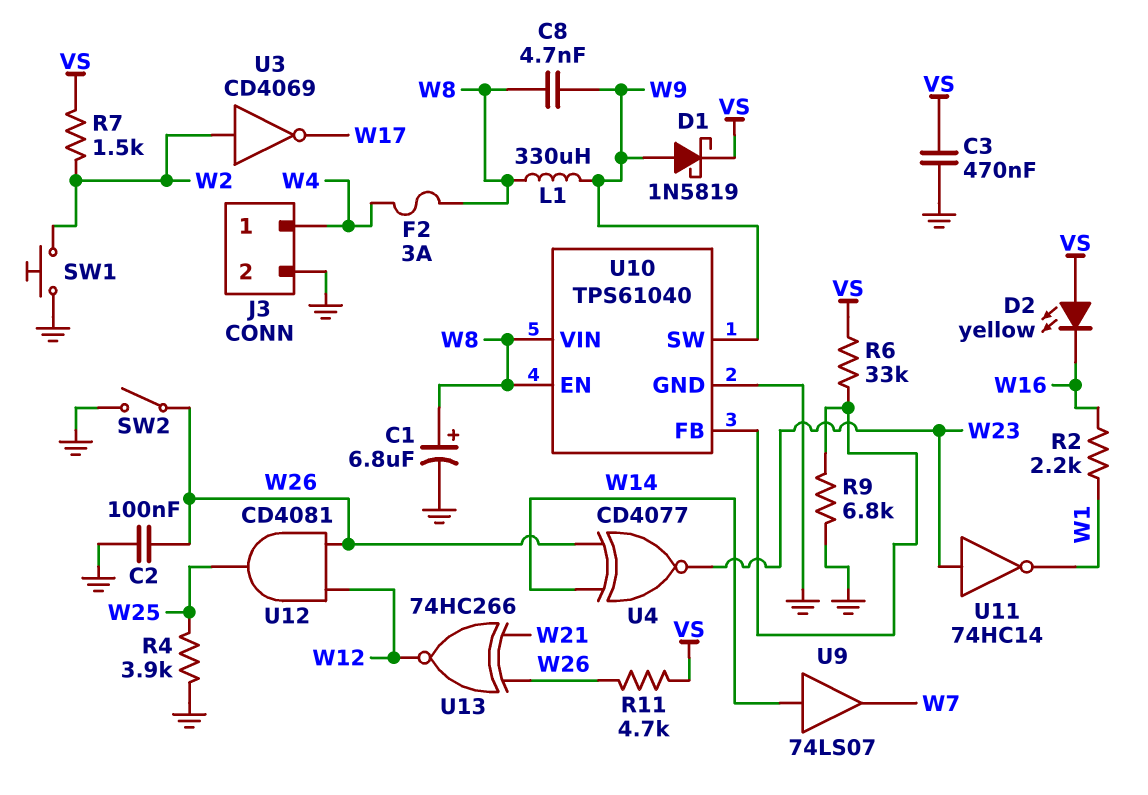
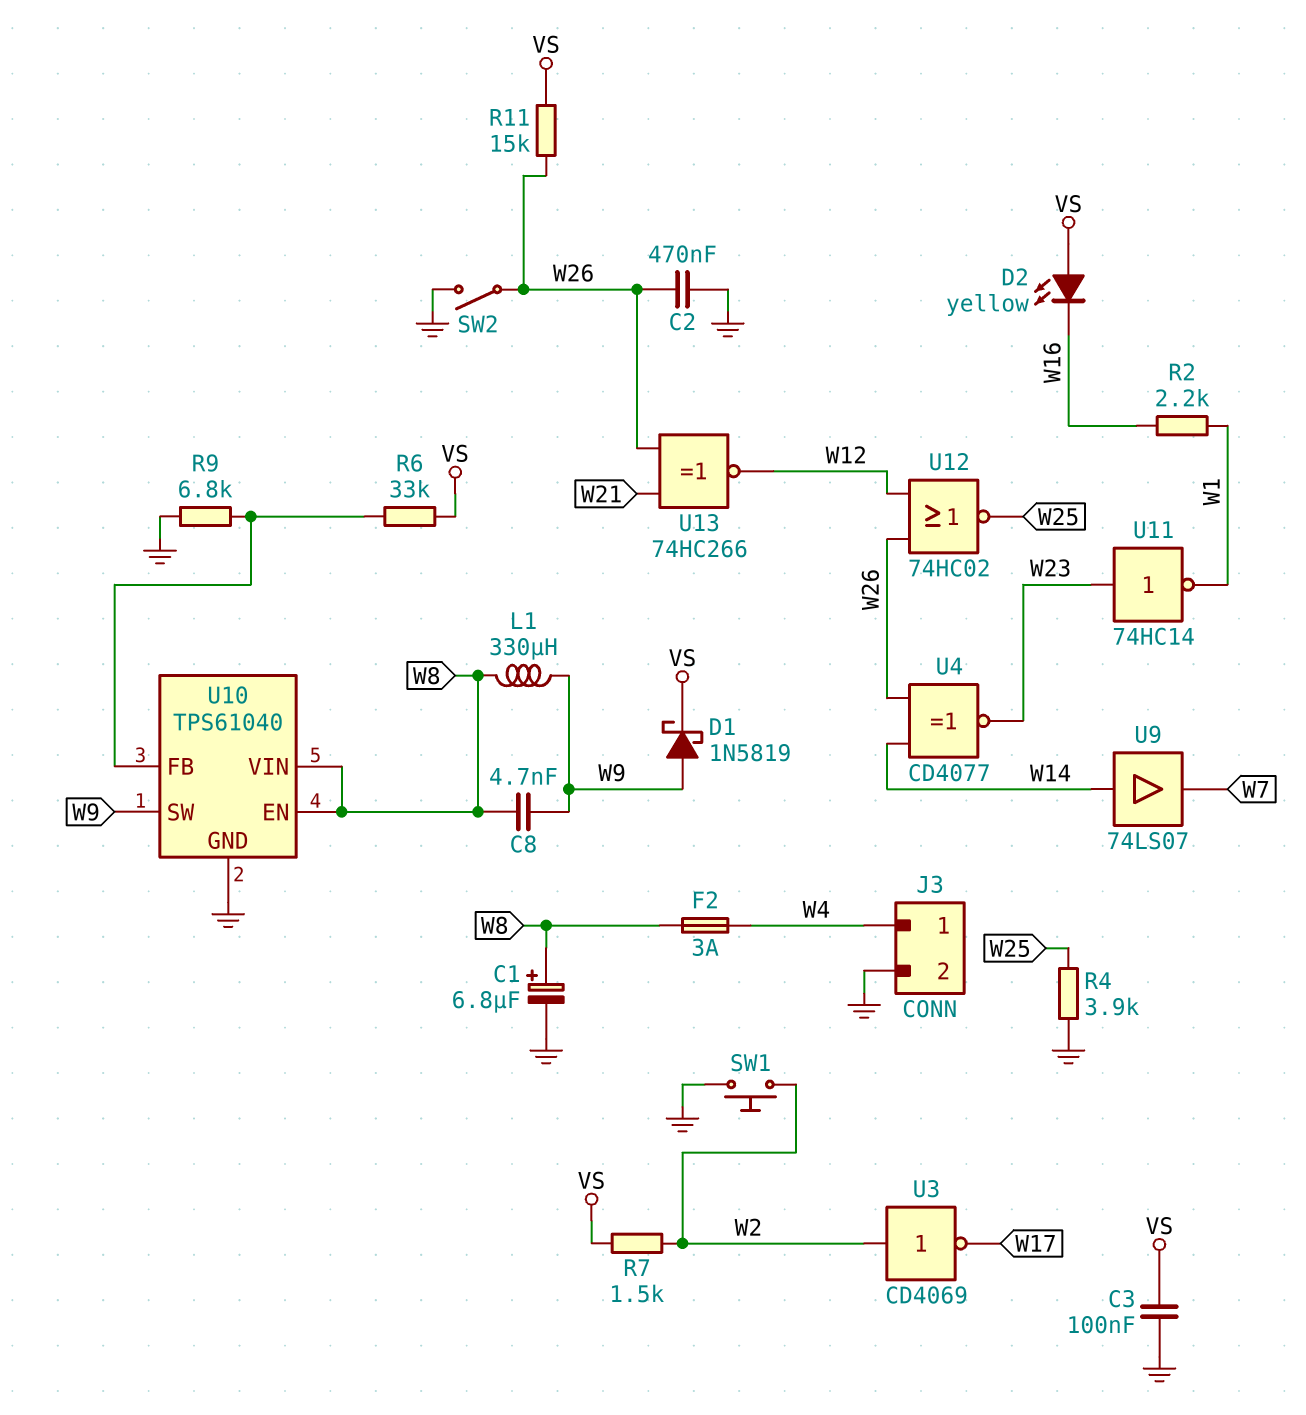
C2: 100nF (GND, W26) -> 470nF (GND, W26)
C3: 470nF (GND, VS) -> 100nF (GND, VS)
R11: 4.7k (VS, W26) -> 15k (VS, W26)
U12: AND CD4081 (in W12, in W26, out W25) -> NOR 74HC02 (in W12, in W26, out W25)

